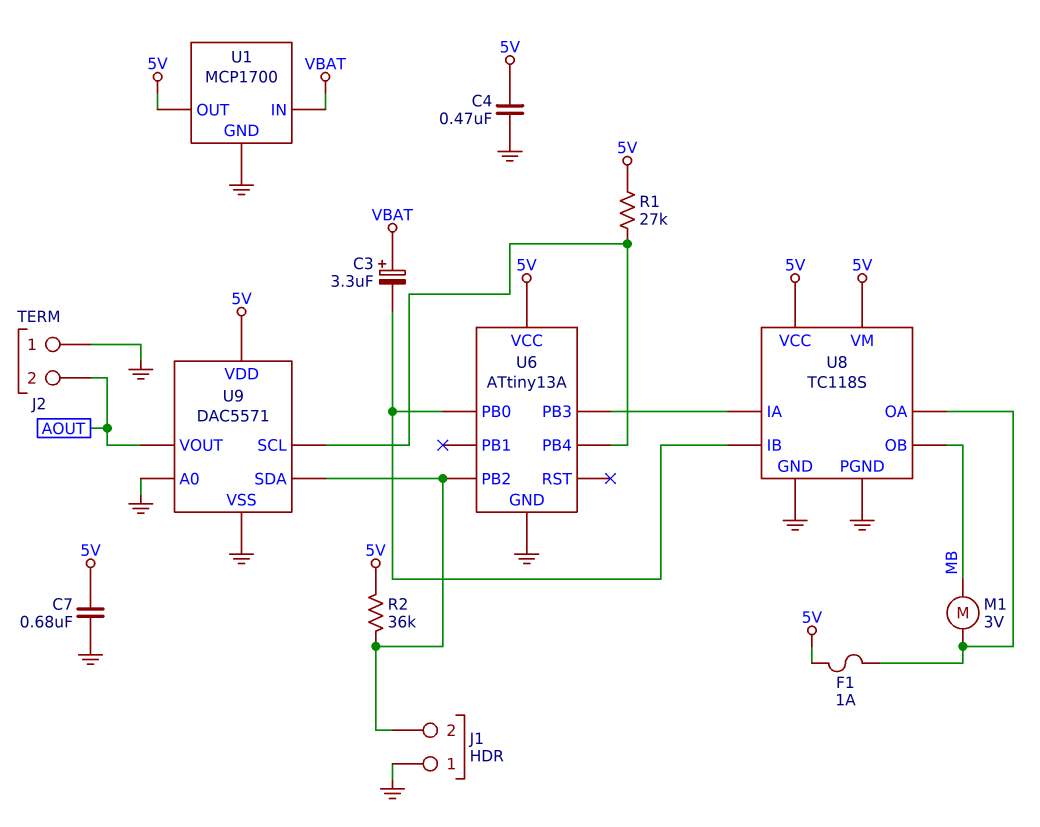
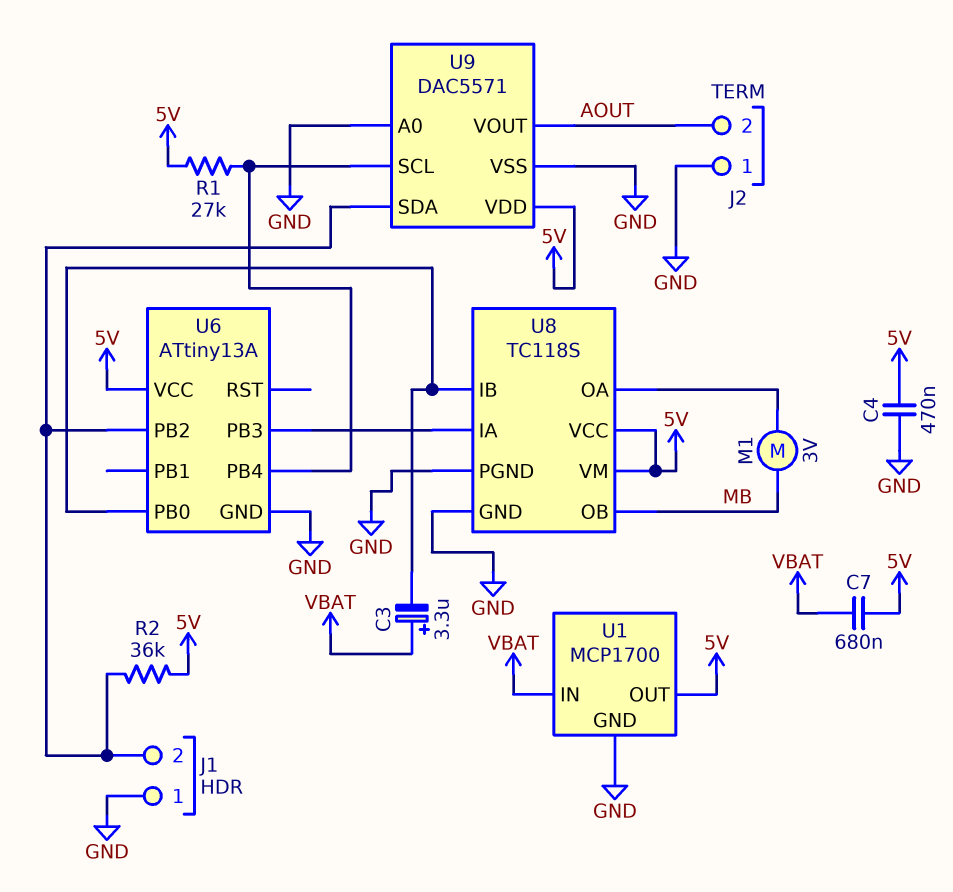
C7: 680nF (5V, GND) -> 680nF (5V, VBAT)
F1: 1A (5V, U8/OA) -> none

